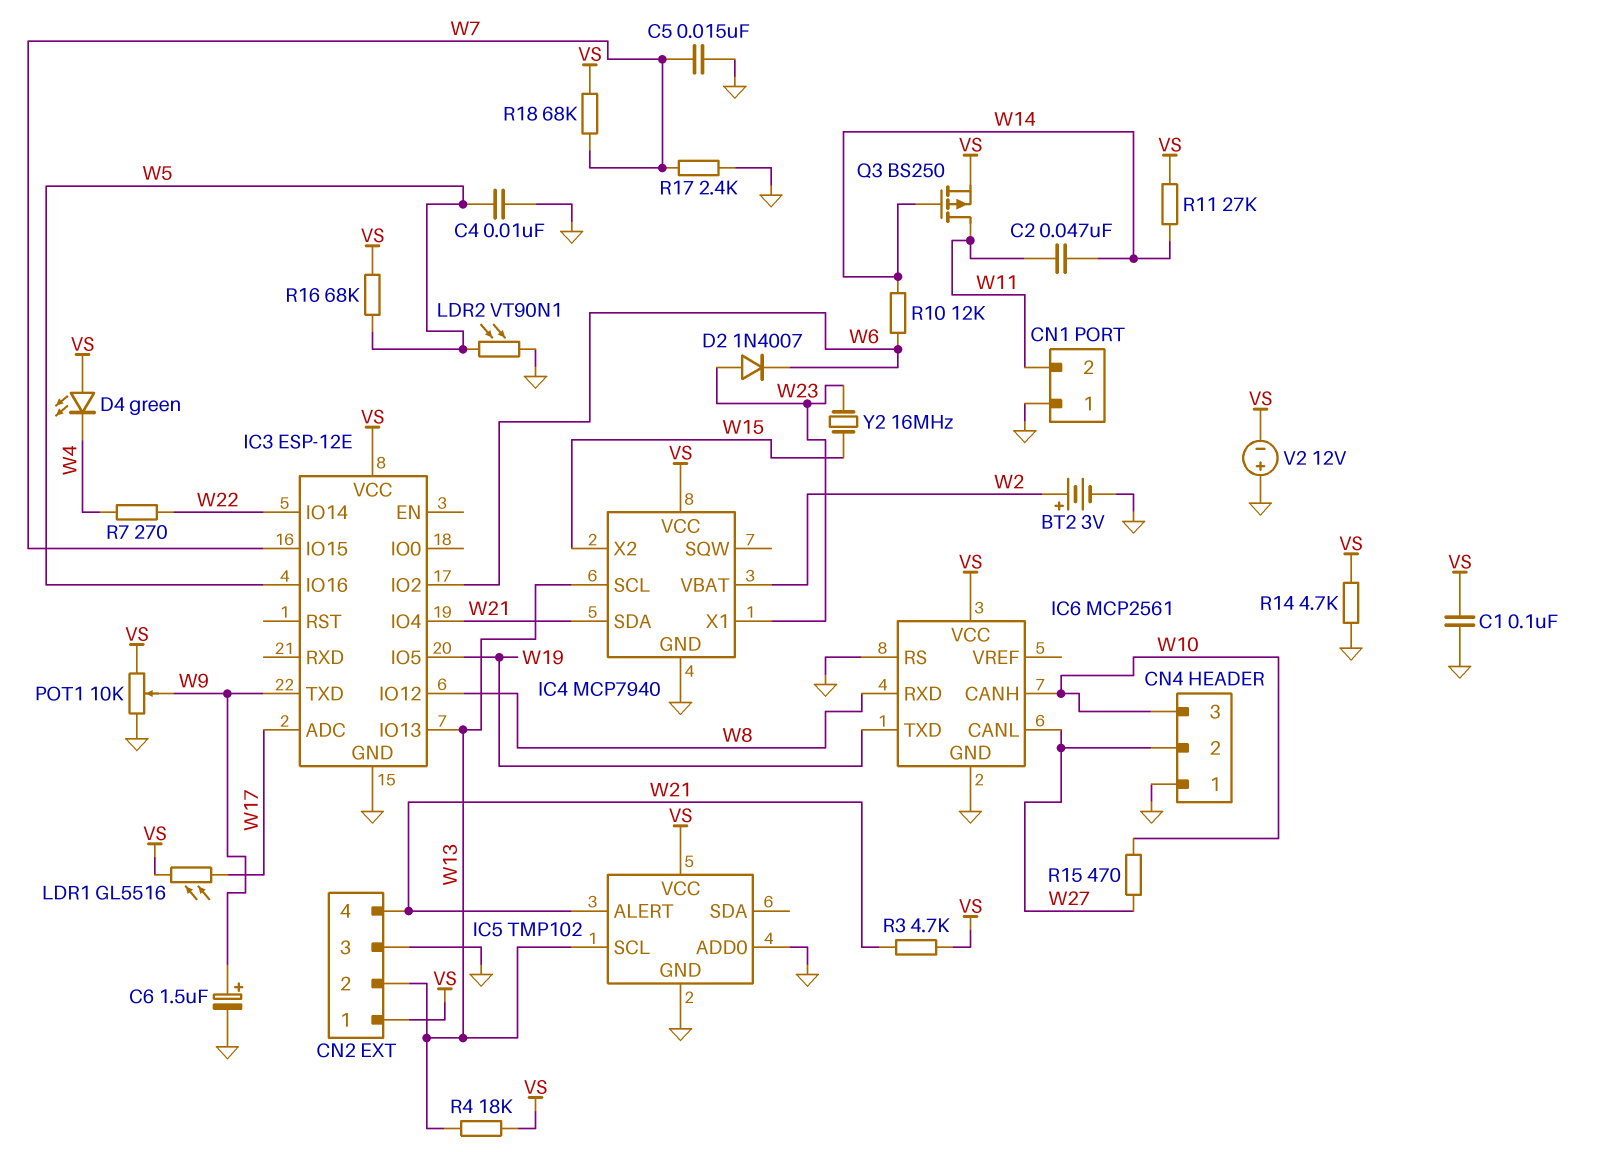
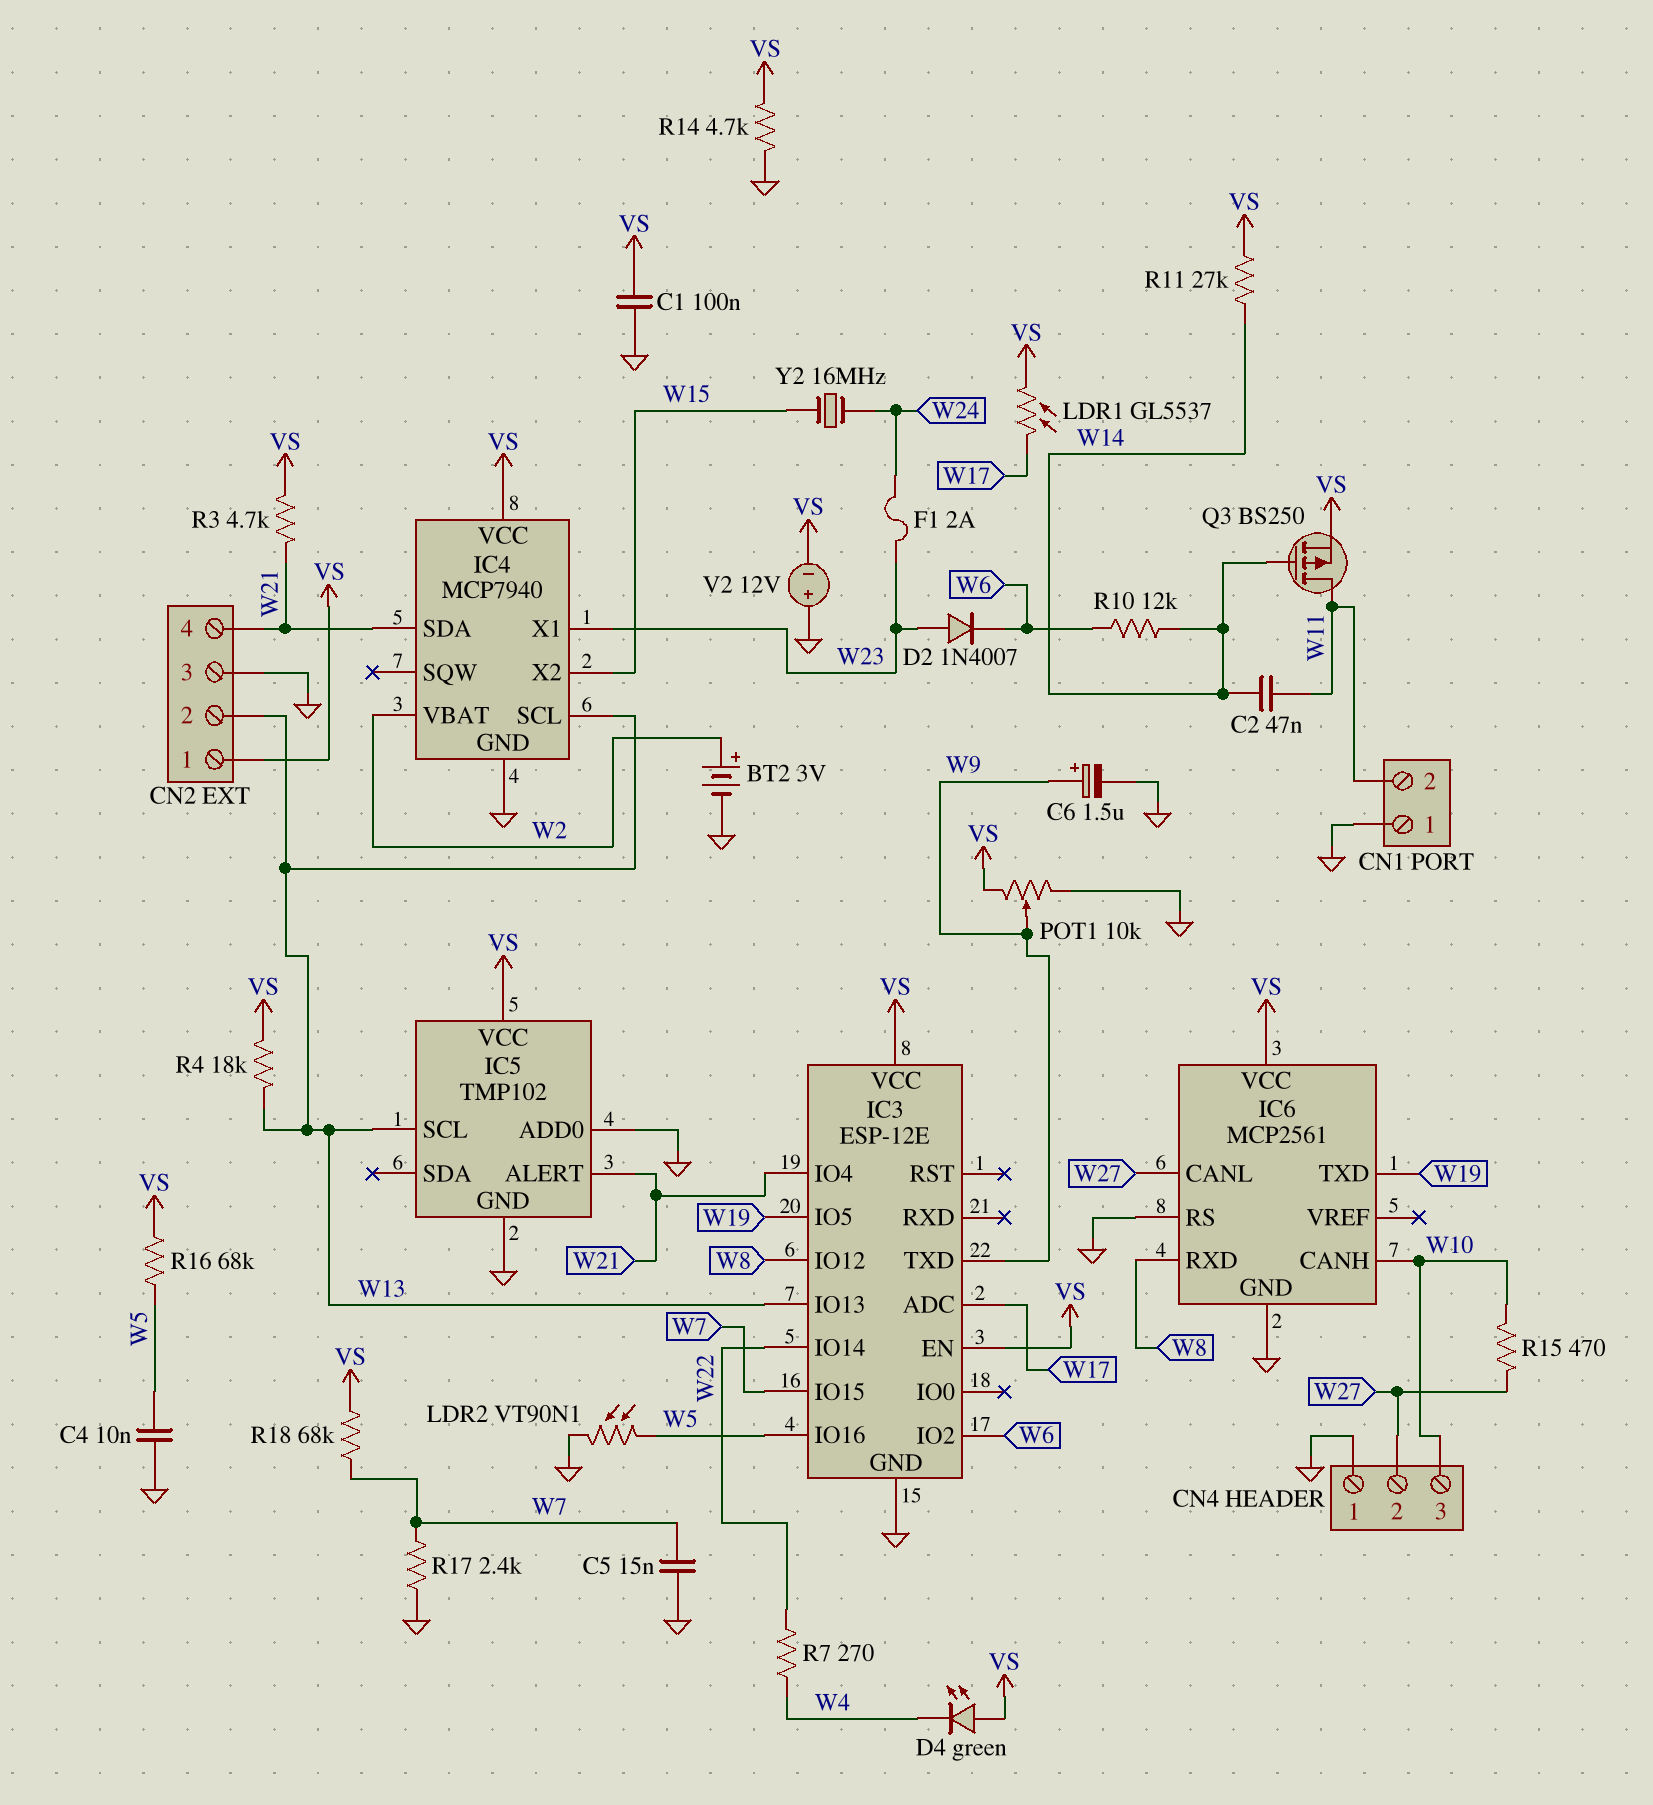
F1: none -> 2A (W23, W24)
IC3 pin EN: none -> VS
LDR1: GL5516 (VS, W17) -> GL5537 (VS, W17)
Y2: 16MHz (W15, W23) -> 16MHz (W15, W24)

